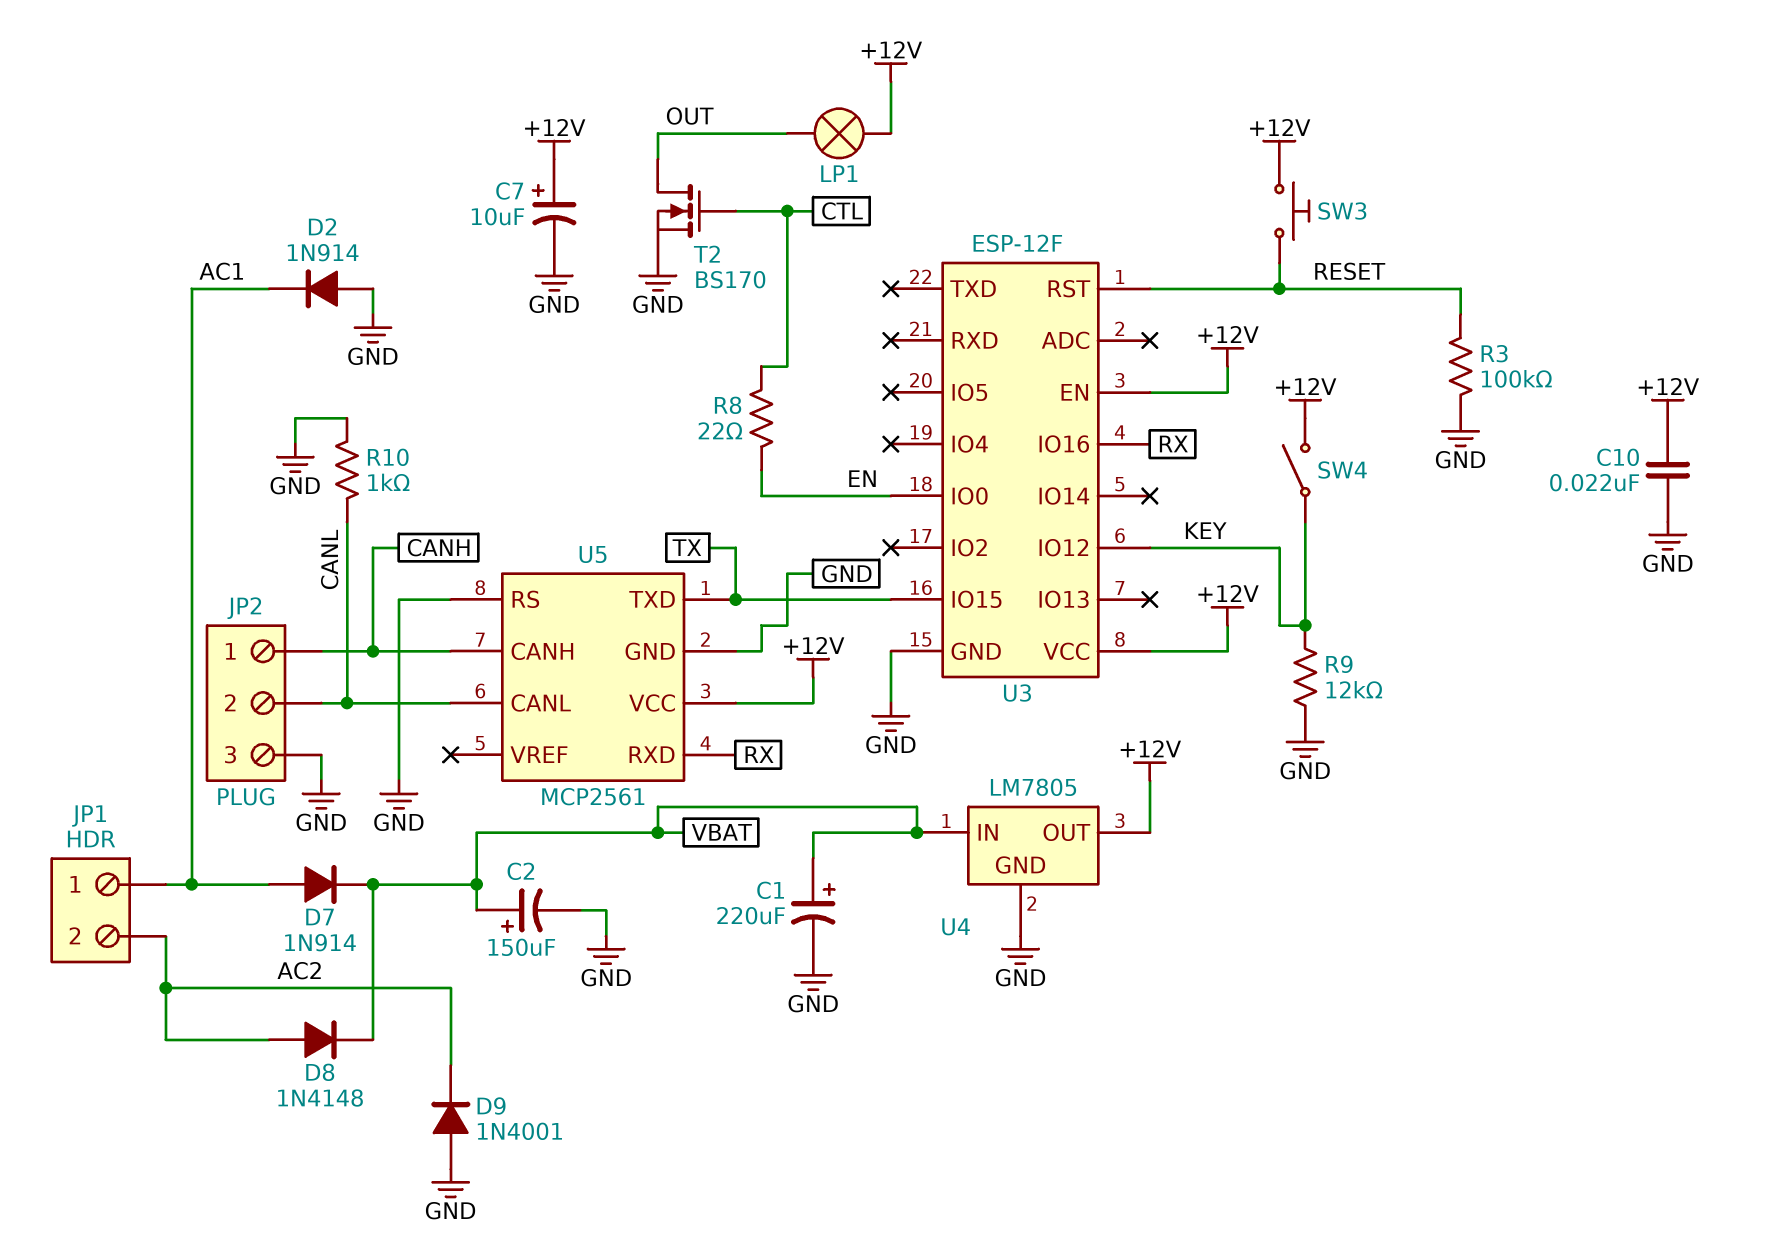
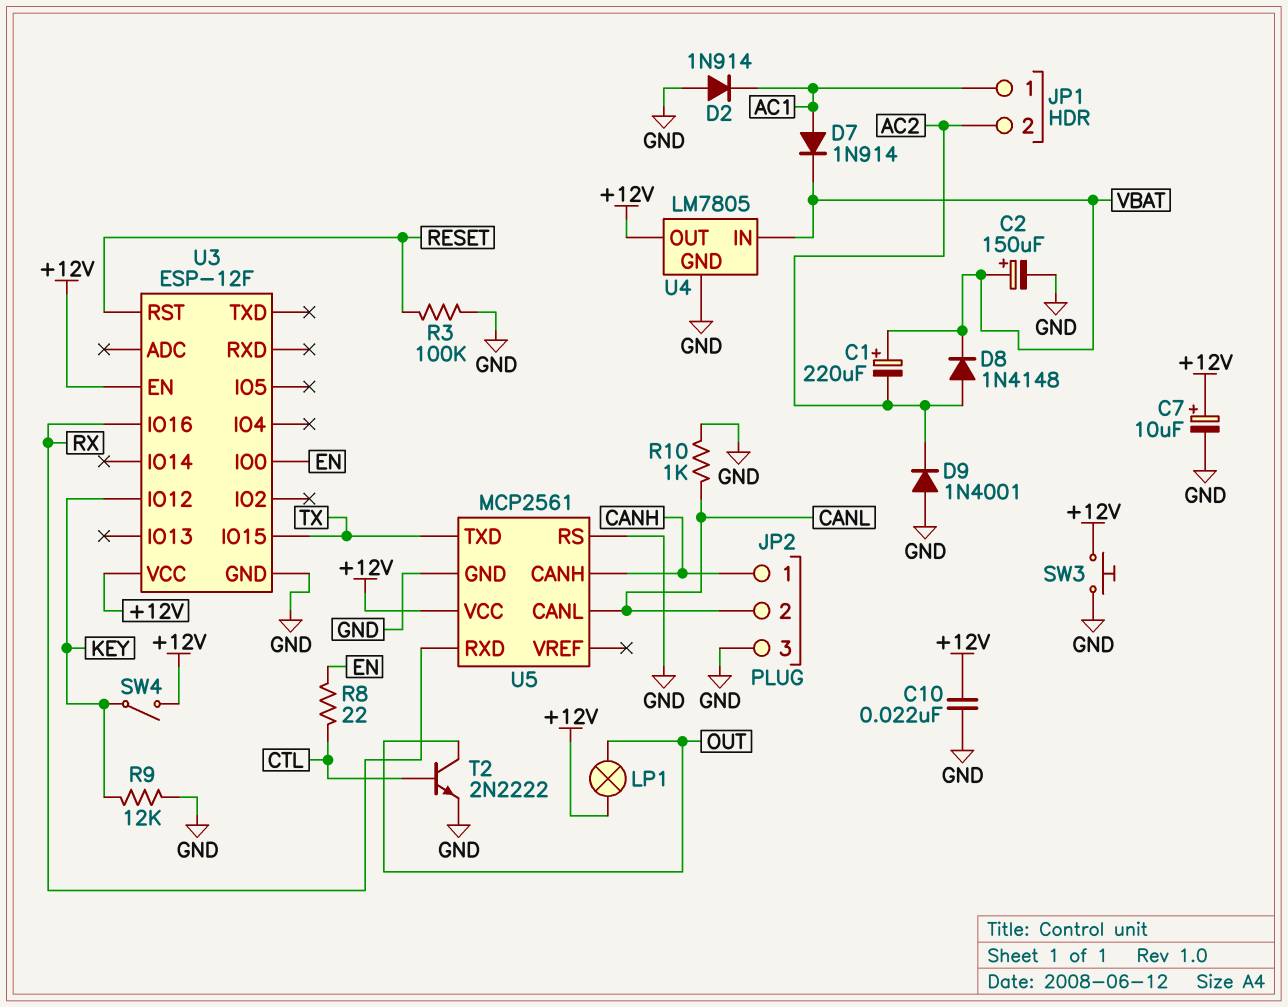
C1: 220uF (plus VBAT, minus GND) -> 220uF (plus VBAT, minus AC2)
SW3: button (+12V, RESET) -> button (+12V, GND)
T2: NMOS BS170 (G CTL, D OUT, S GND) -> NPN 2N2222 (B CTL, C OUT, E GND)

